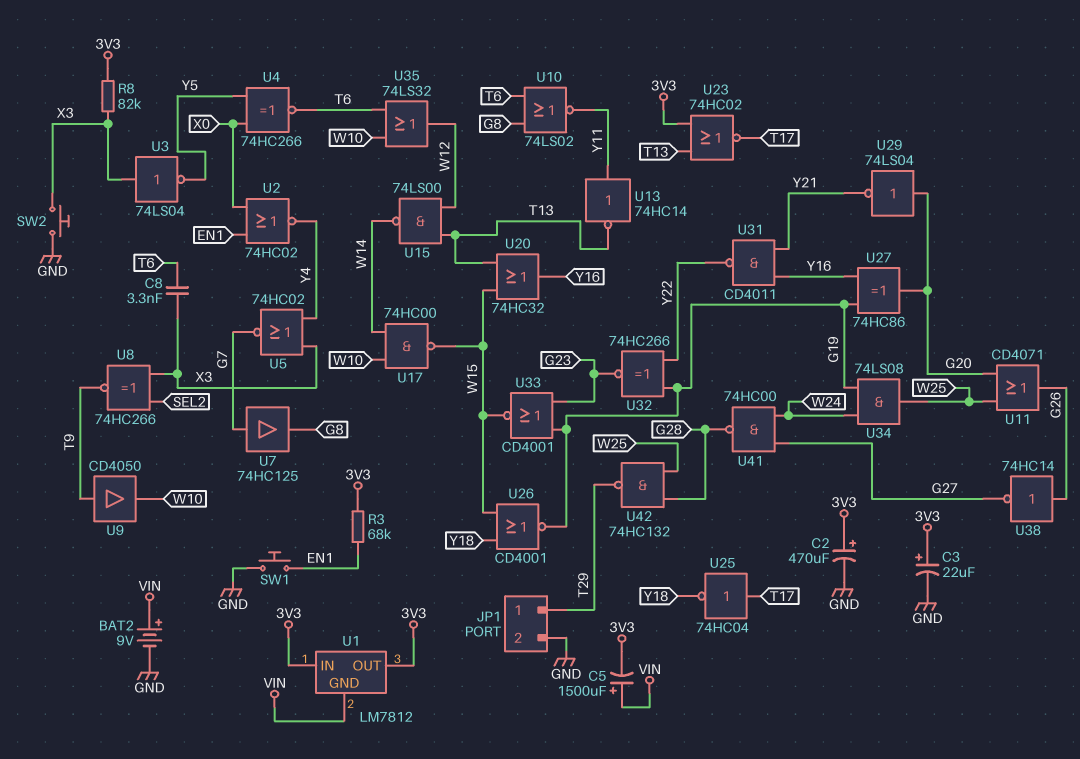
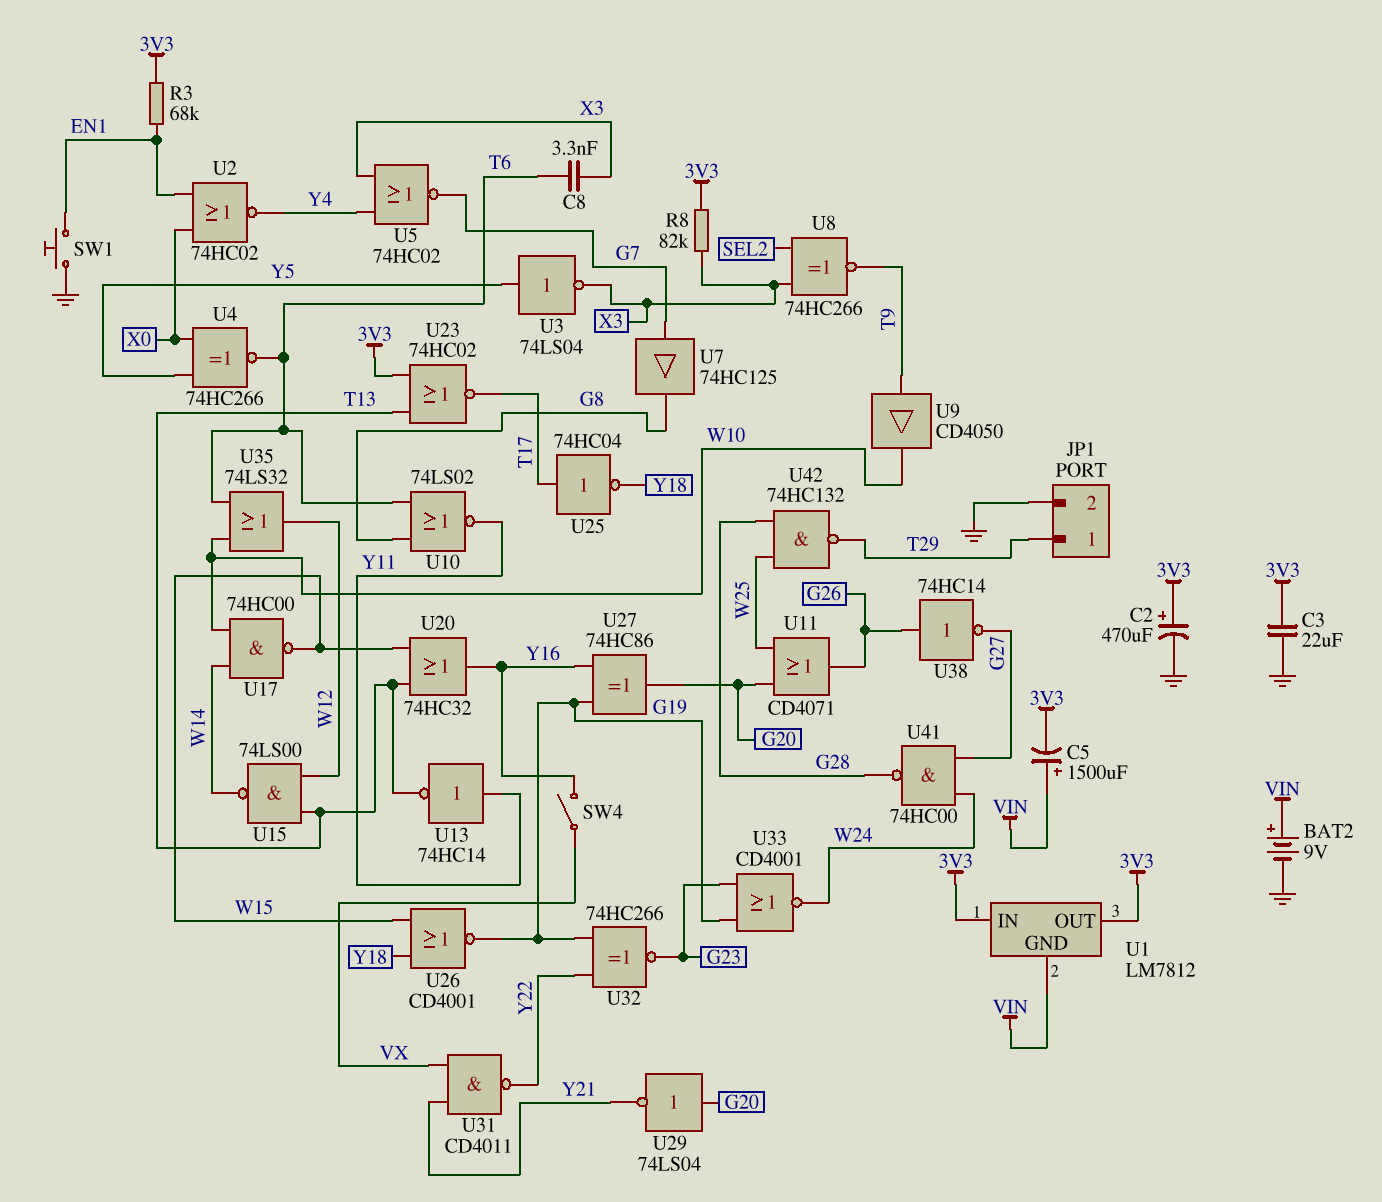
C3: 22uF (plus 3V3, minus GND) -> 22uF (3V3, GND)
SW2: button (GND, X3) -> none
SW4: none -> switch (VX, Y16)
U3: NOT 74LS04 (in X3, out Y5) -> NOT 74LS04 (in Y5, out X3)
U31: NAND CD4011 (in Y16, in Y21, out Y22) -> NAND CD4011 (in VX, in Y21, out Y22)
U33: NOR CD4001 (in G19, in G23, out W15) -> NOR CD4001 (in G19, in G23, out W24)
U34: AND 74LS08 (in G19, in W24, out W25) -> none

